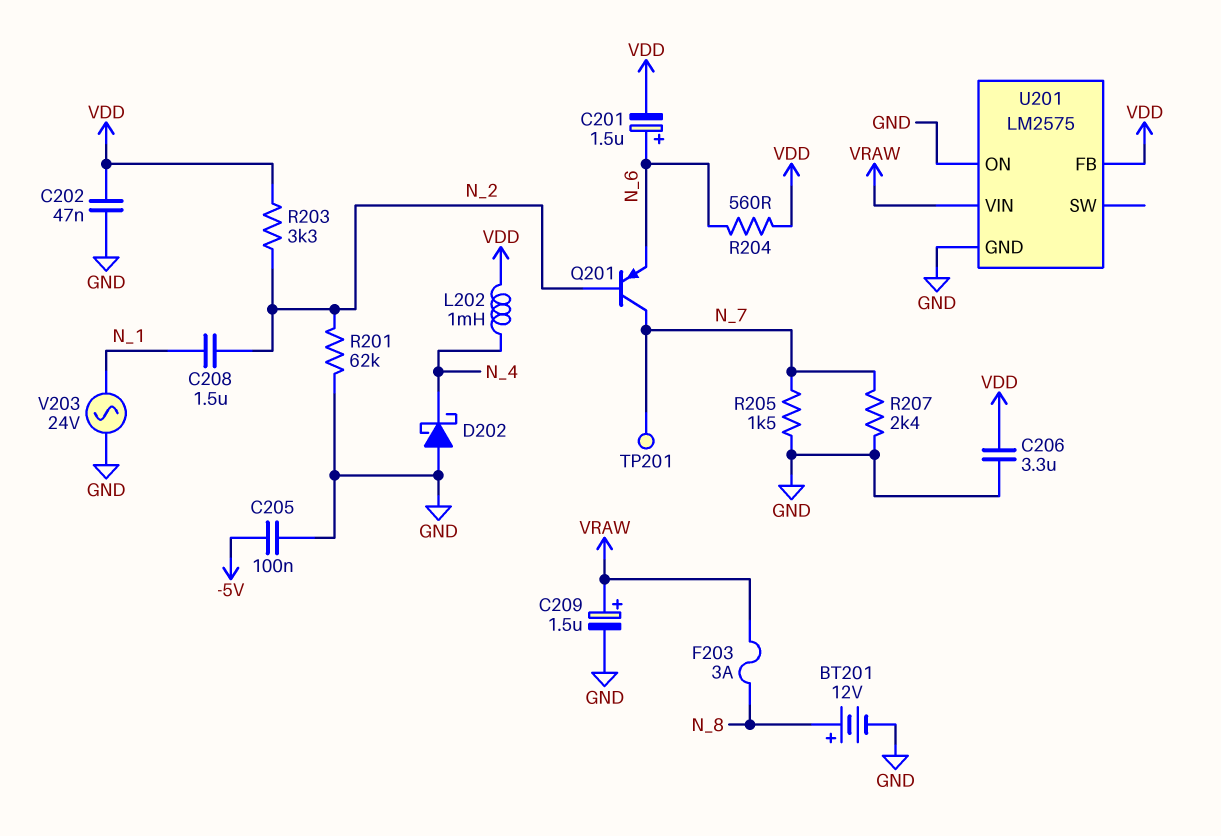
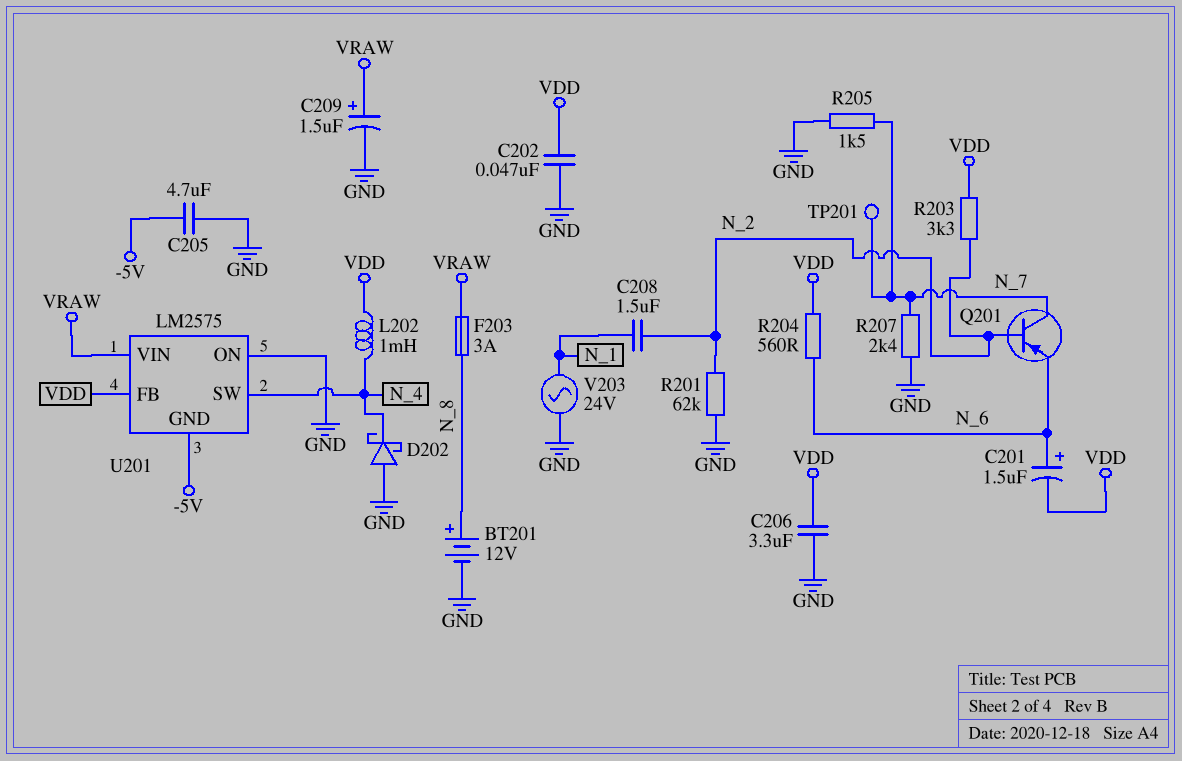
C205: 100nF (-5V, GND) -> 4.7uF (-5V, GND)
U201 pin GND: GND -> -5V
U201 pin SW: none -> N_4

